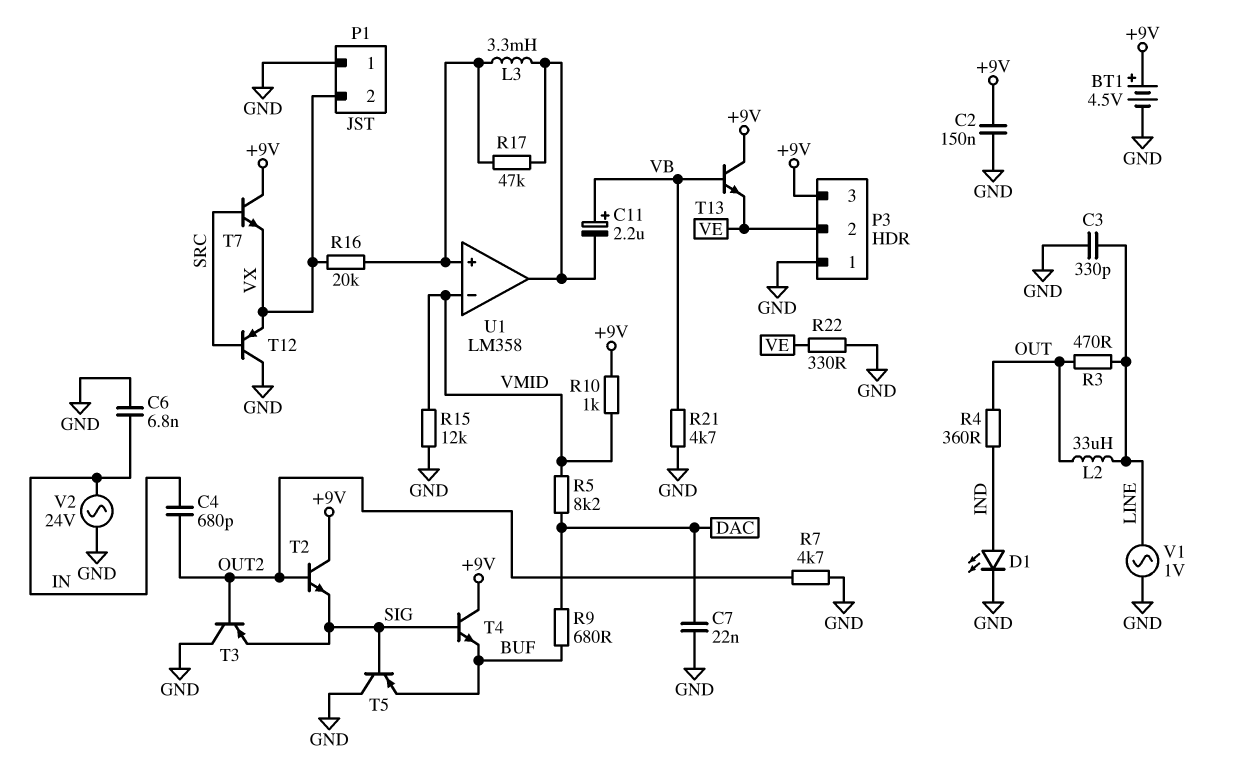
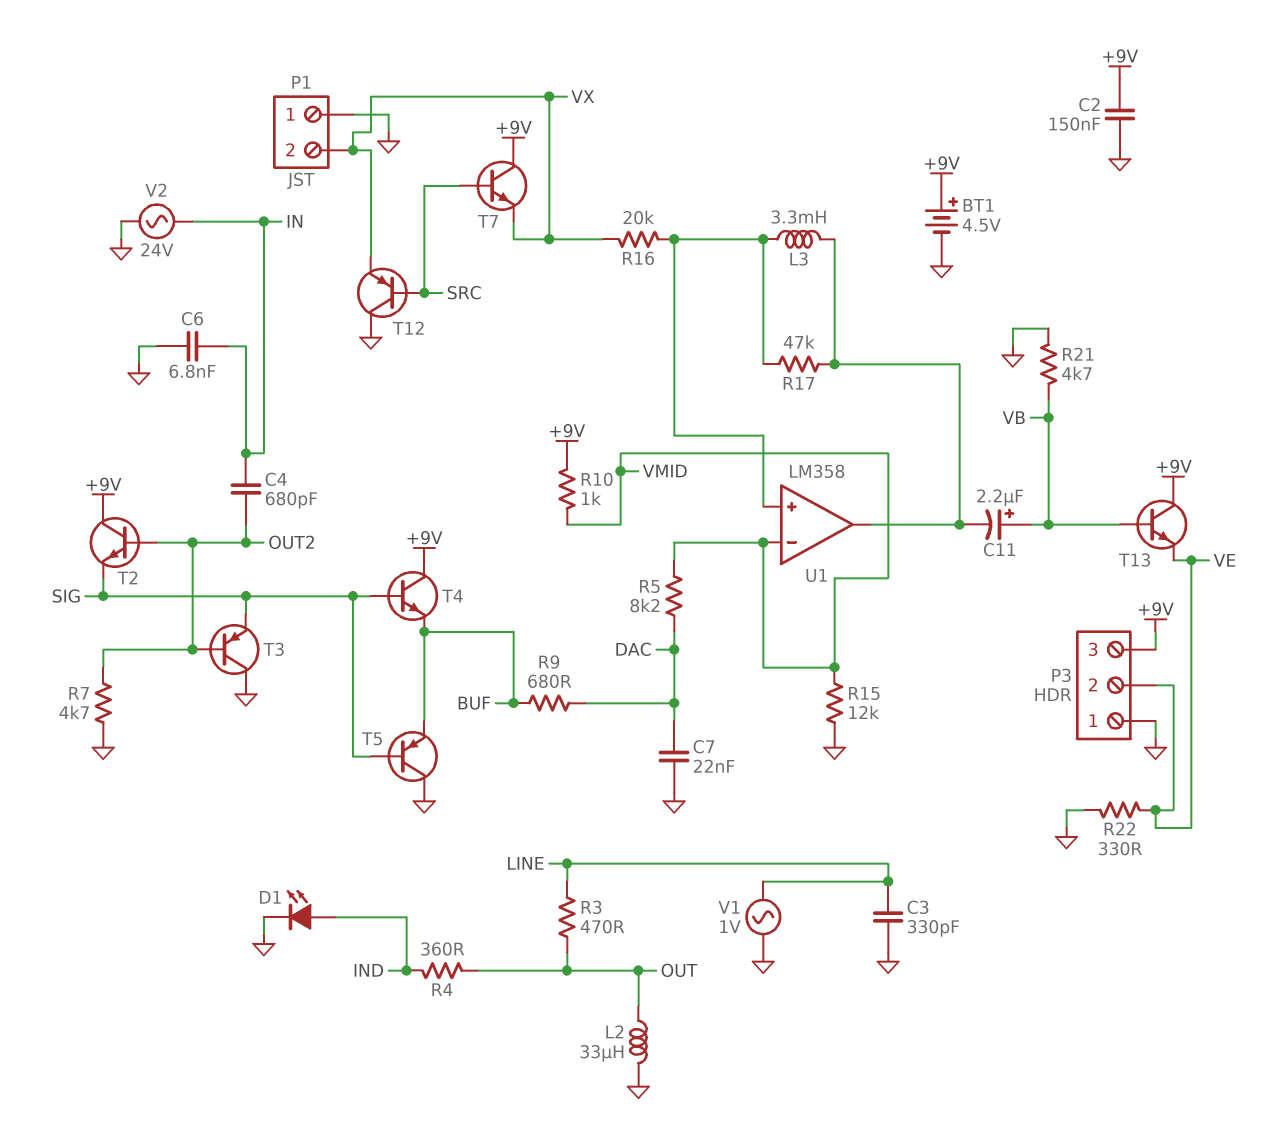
L2: 33uH (LINE, OUT) -> 33uH (GND, OUT)

